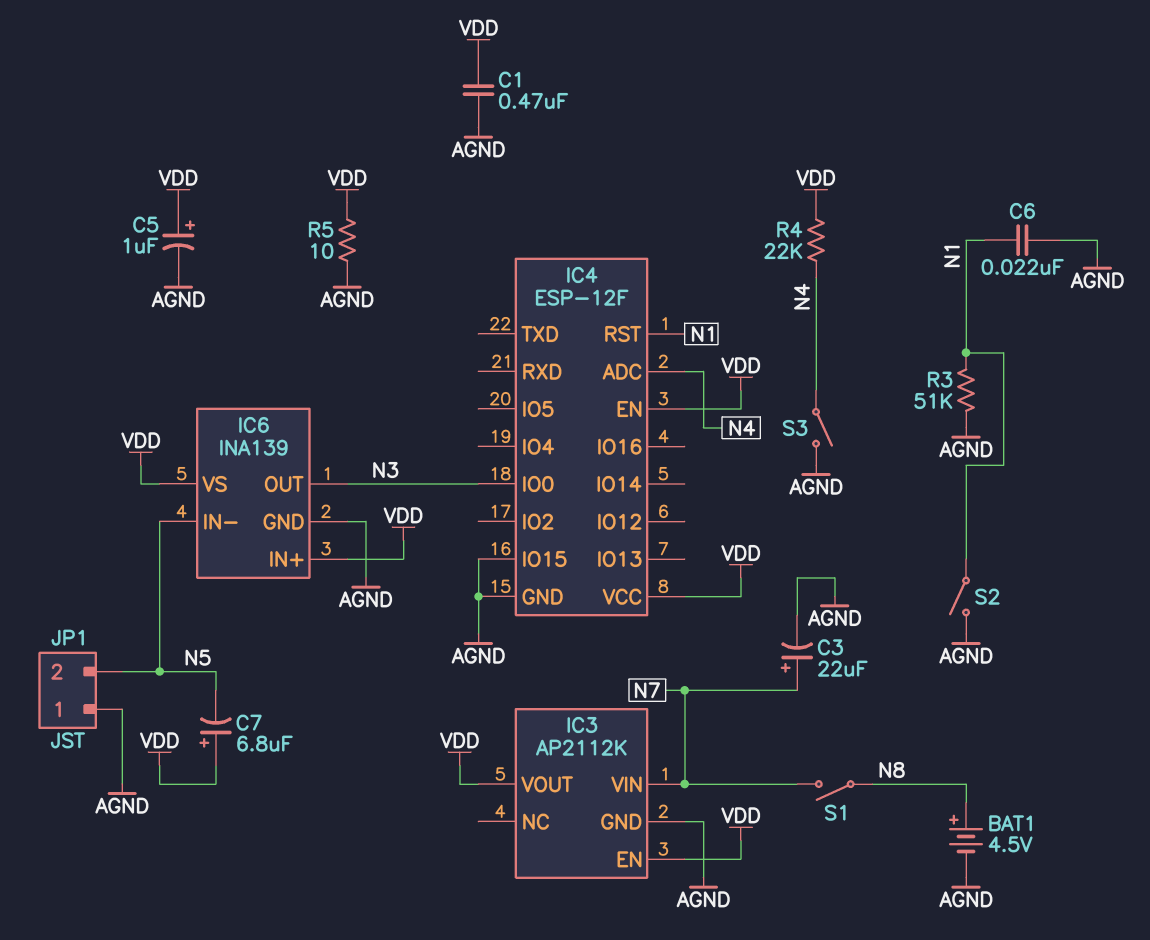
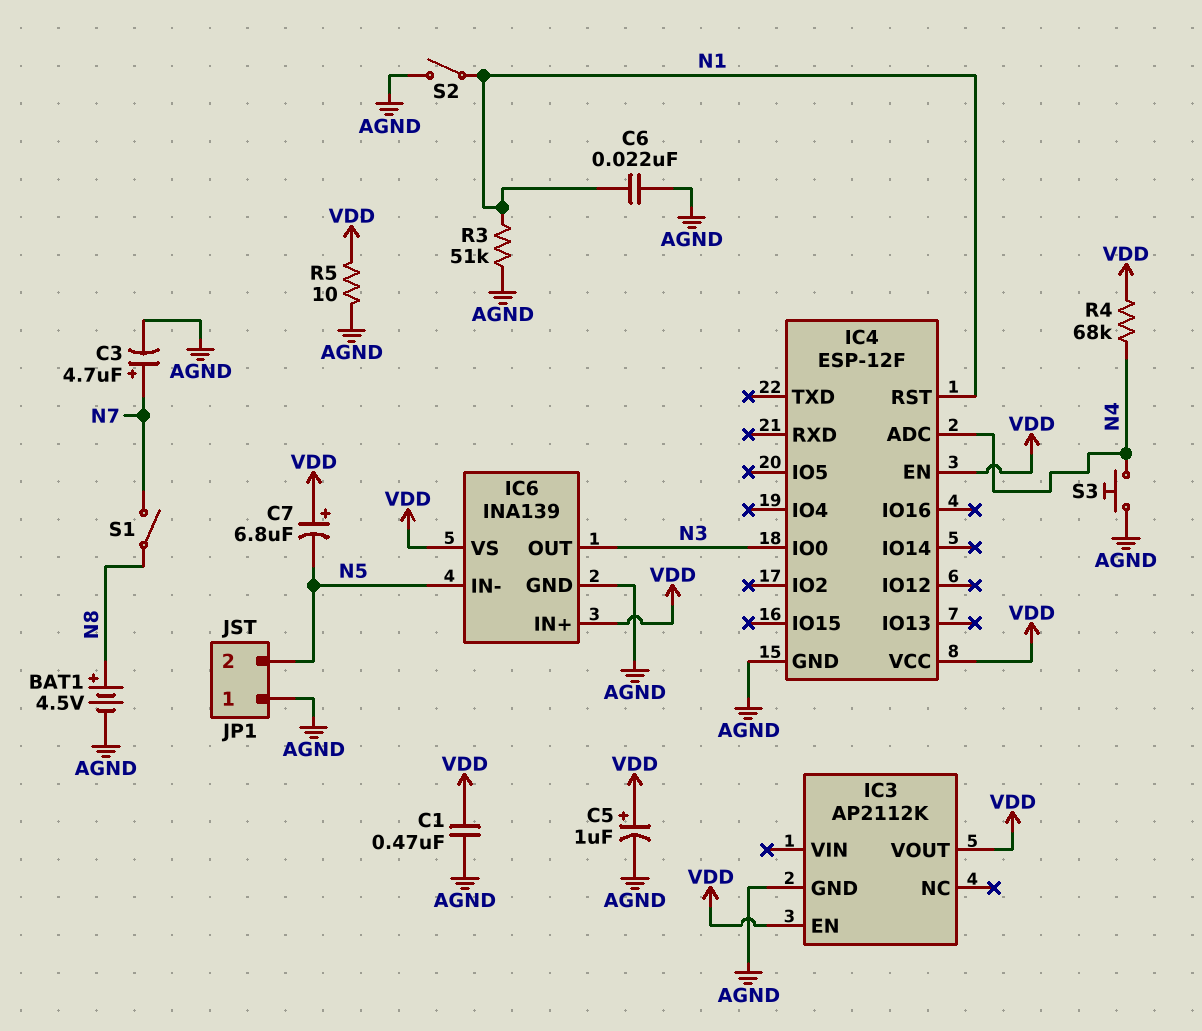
C3: 22uF (plus N7, minus AGND) -> 4.7uF (plus N7, minus AGND)
IC3 pin VIN: N7 -> none
IC4 pin IO15: AGND -> none
R4: 22k (N4, VDD) -> 68k (N4, VDD)
S3: switch (AGND, N4) -> button (AGND, N4)

